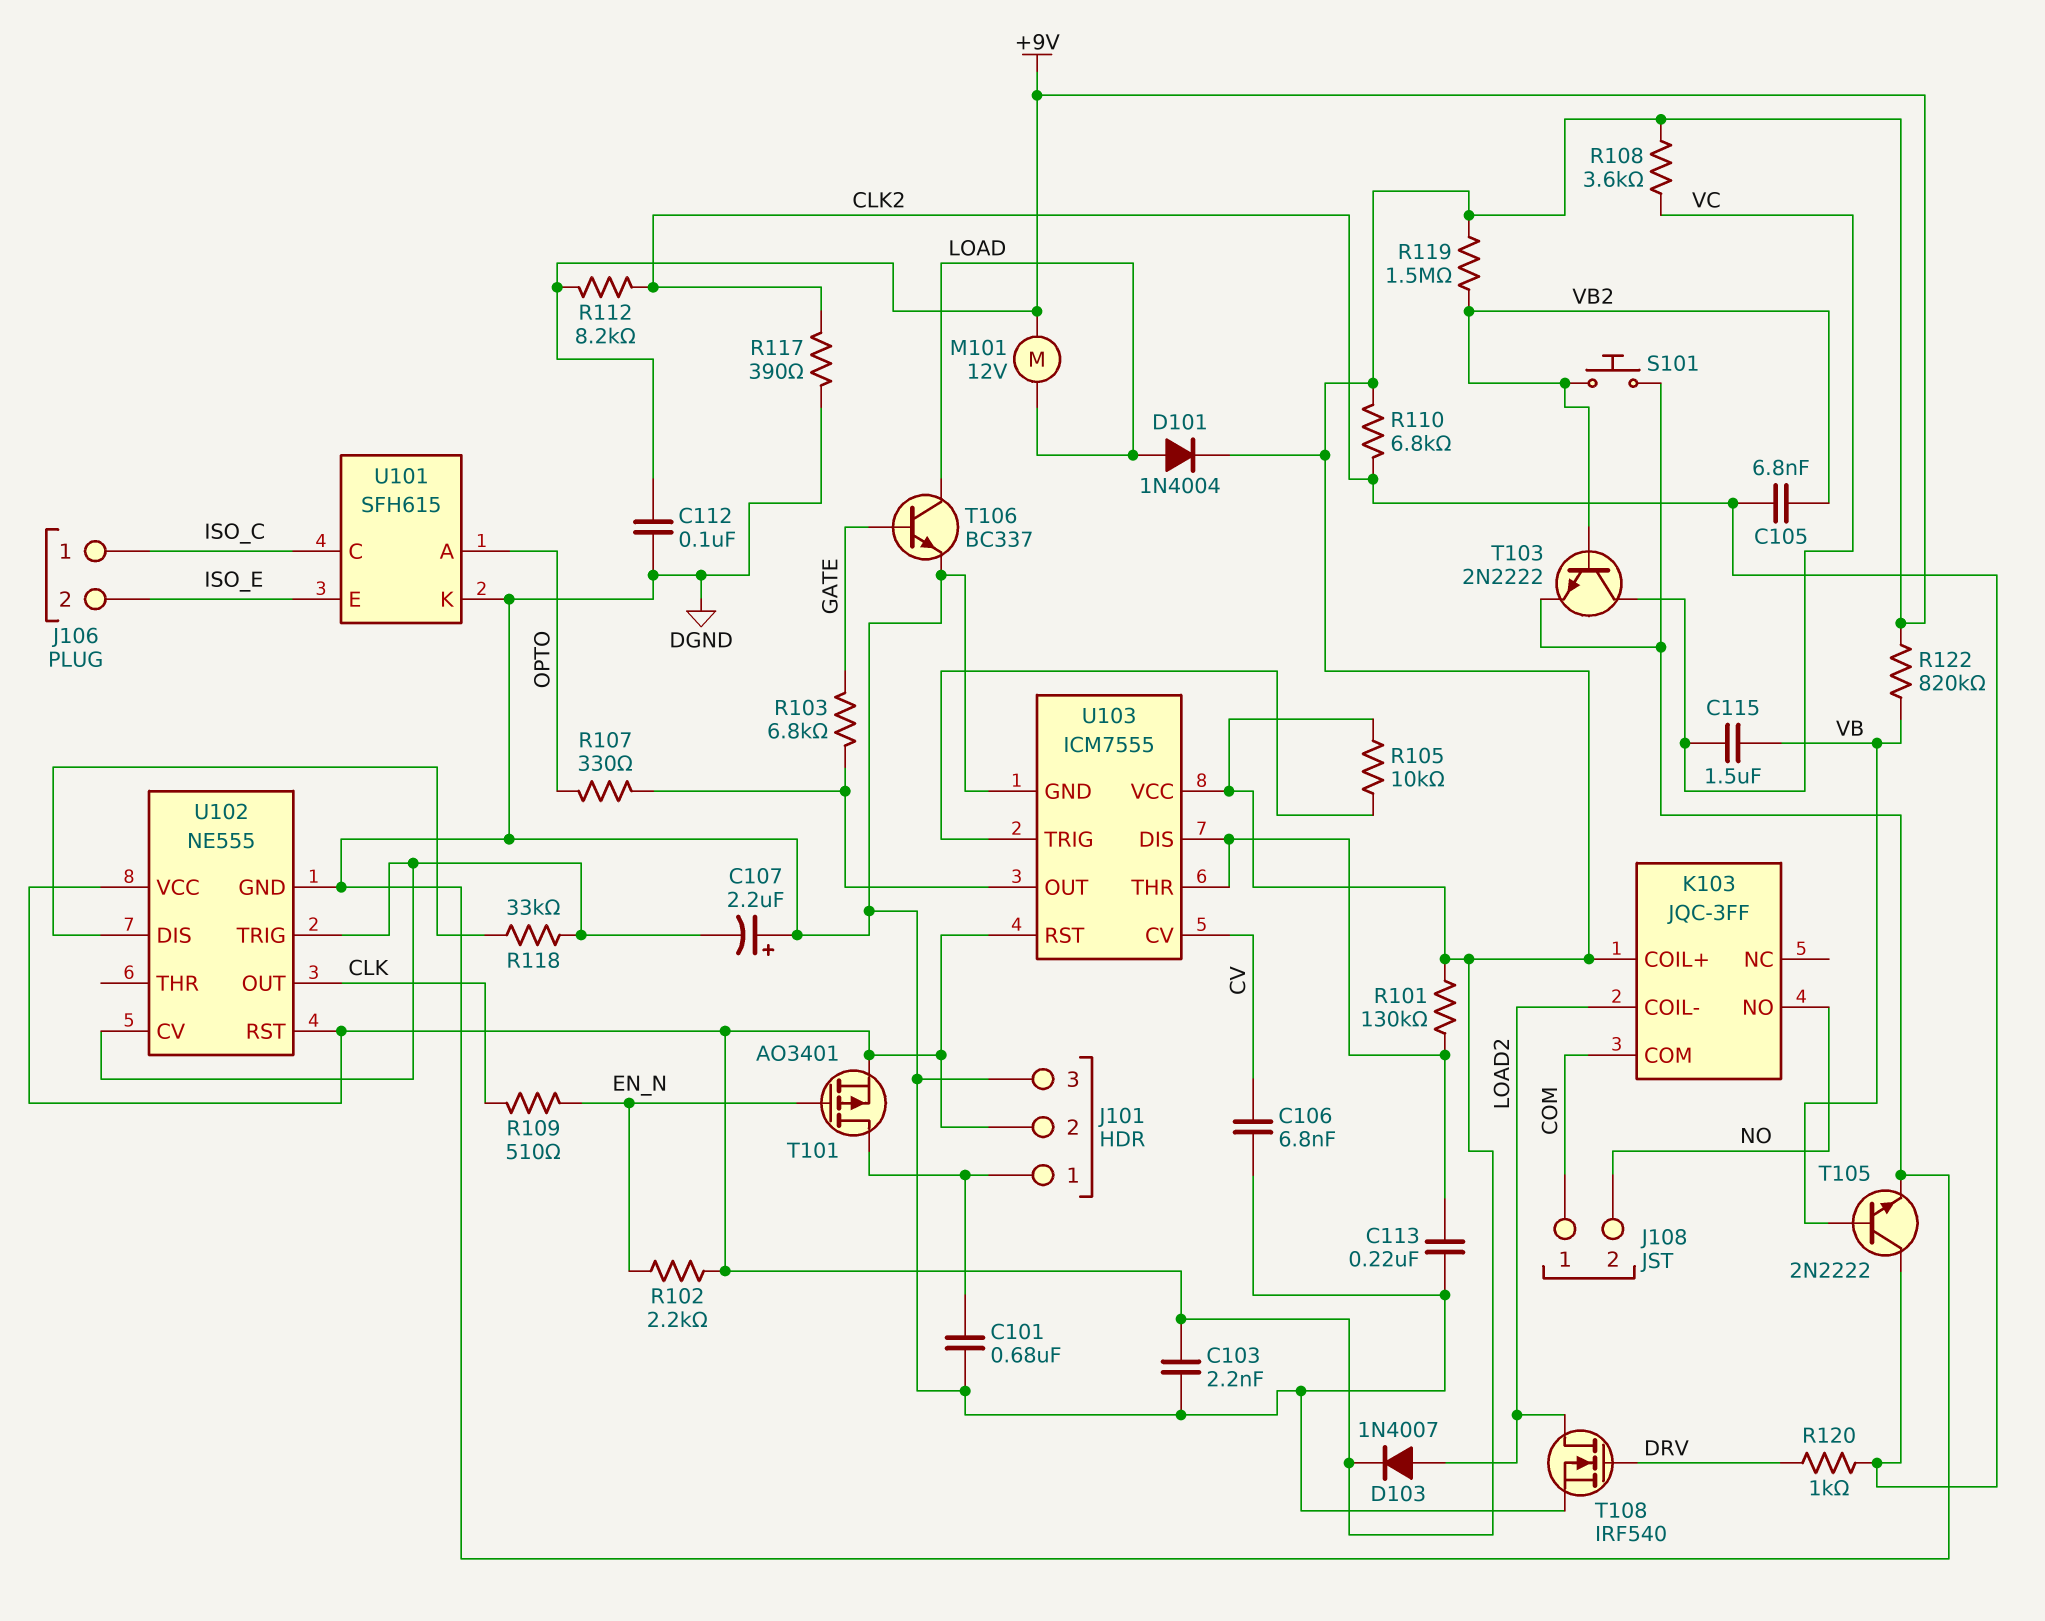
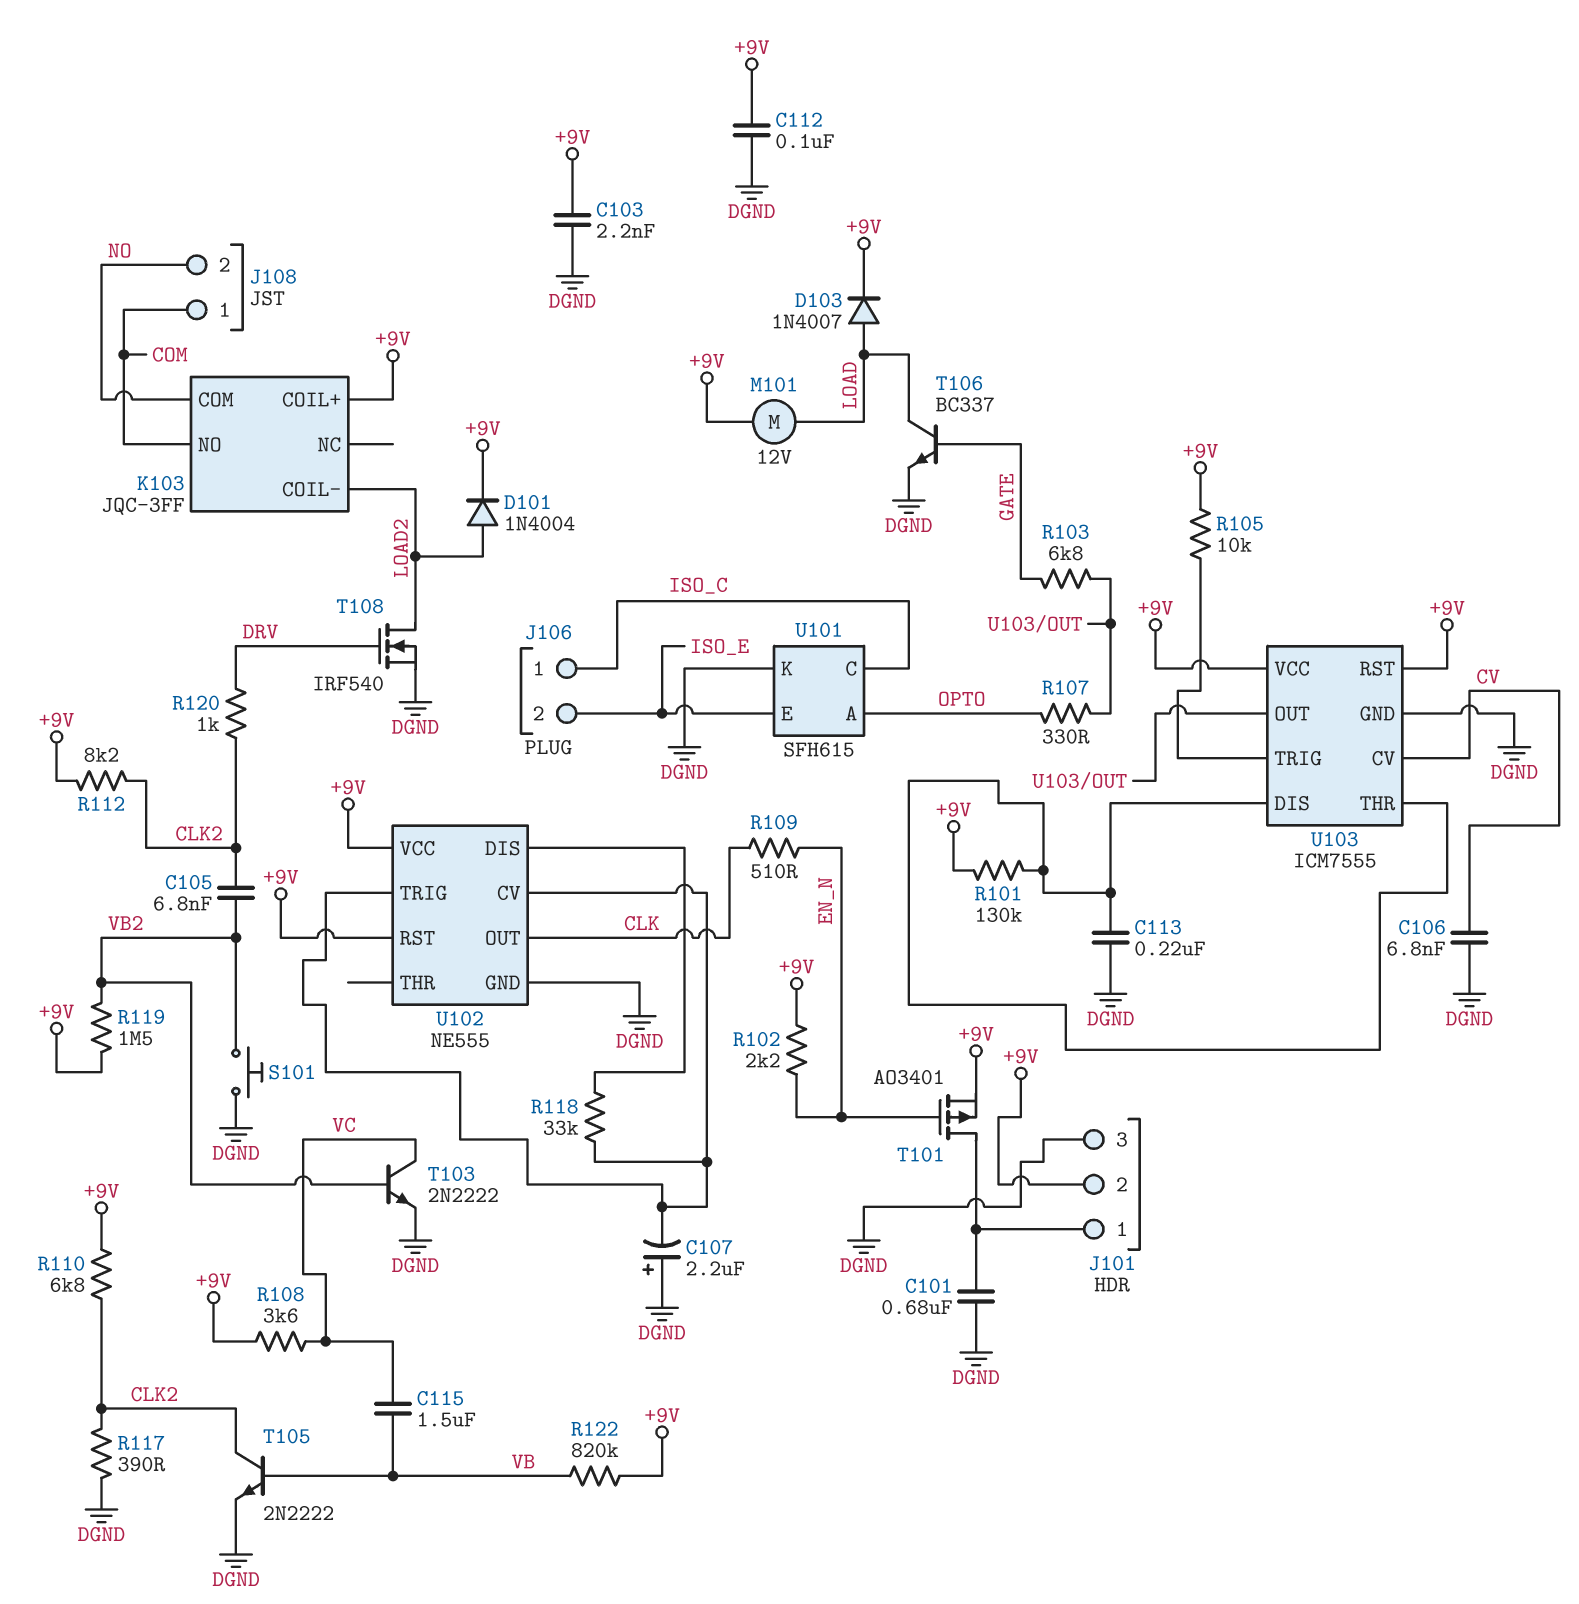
D101: diode 1N4004 (A LOAD, K +9V) -> diode 1N4004 (A LOAD2, K +9V)
D103: diode 1N4007 (A LOAD2, K +9V) -> diode 1N4007 (A LOAD, K +9V)
K103 pin COM: COM -> NO
K103 pin NO: NO -> COM

